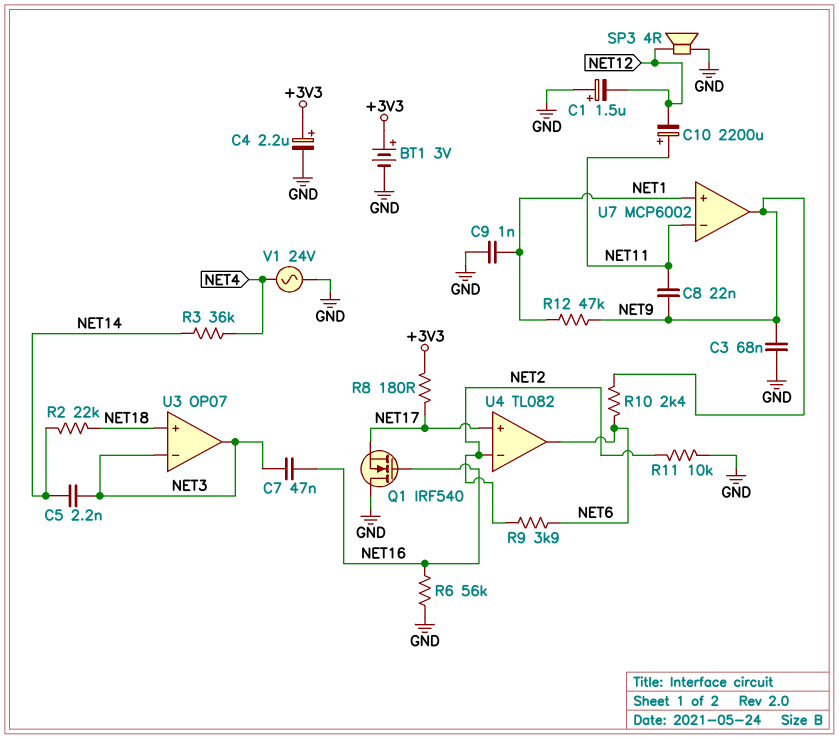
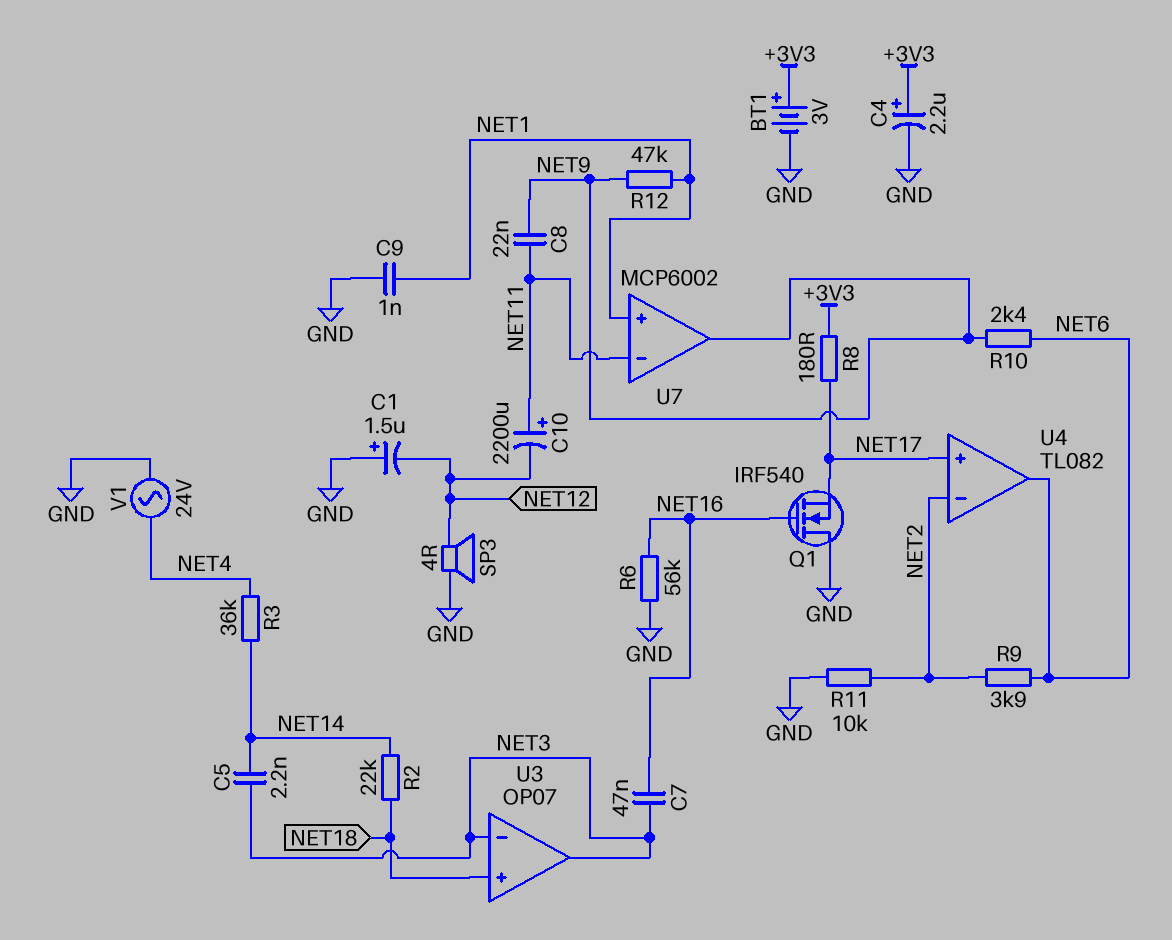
C3: 68nF (GND, NET9) -> none

